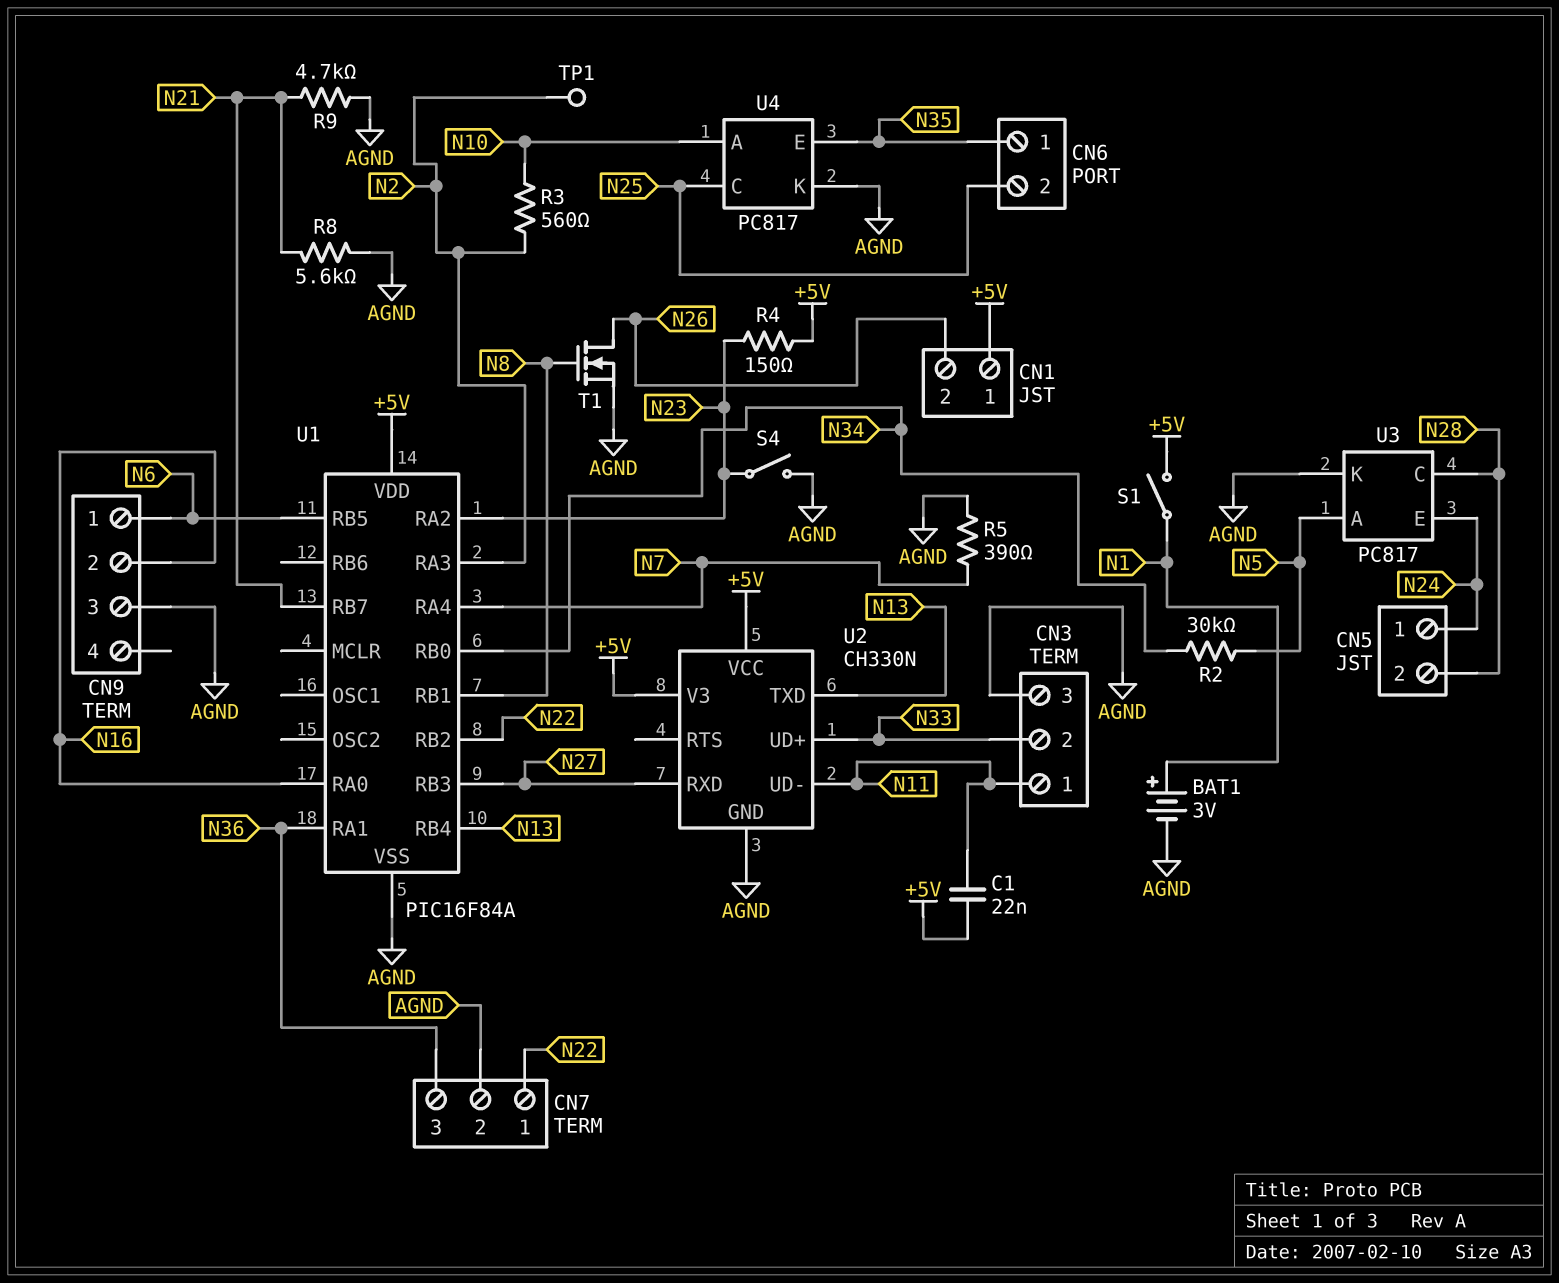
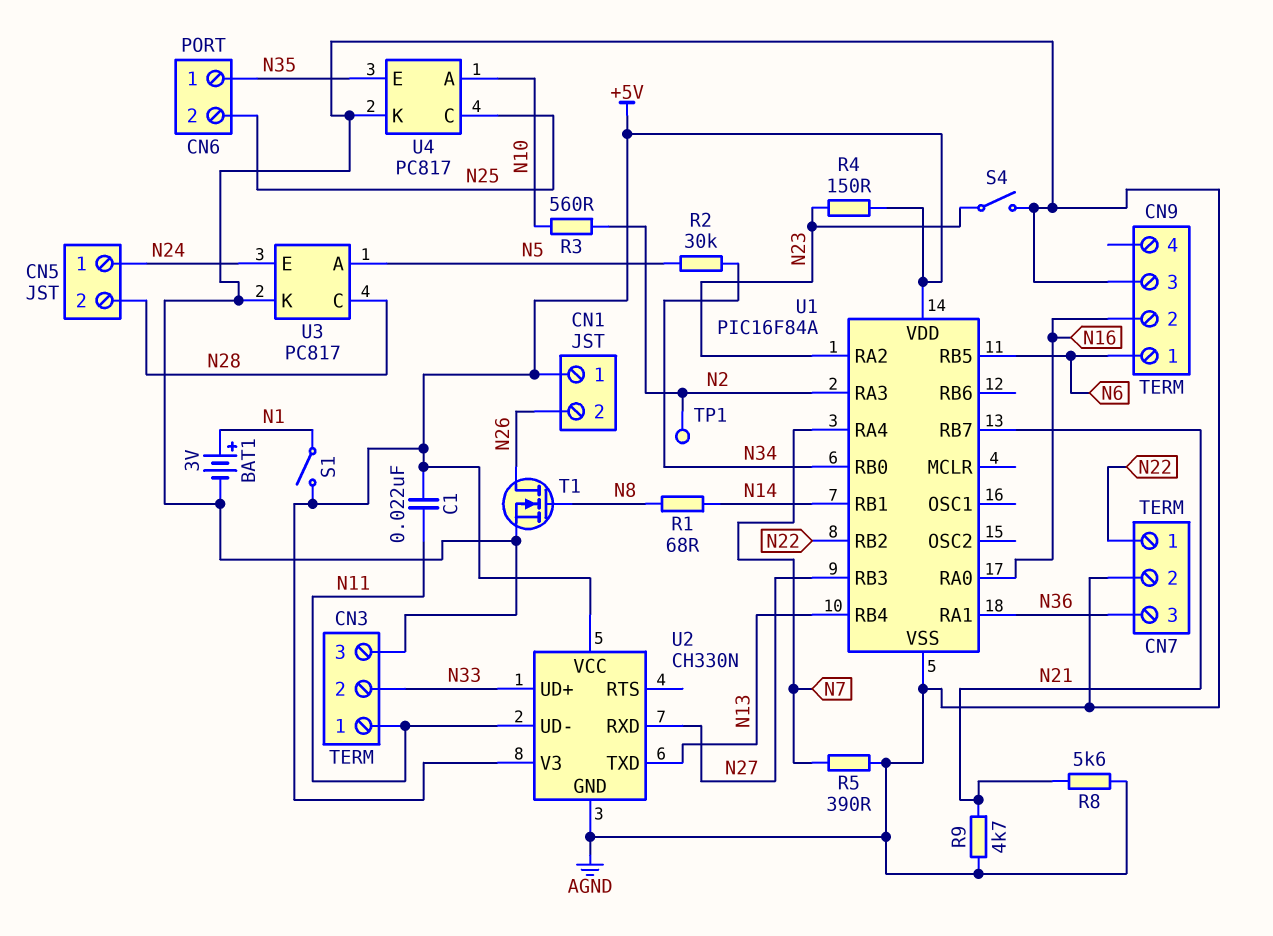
R1: none -> 68 (N8, N14)
U1 pin RB1: N8 -> N14

